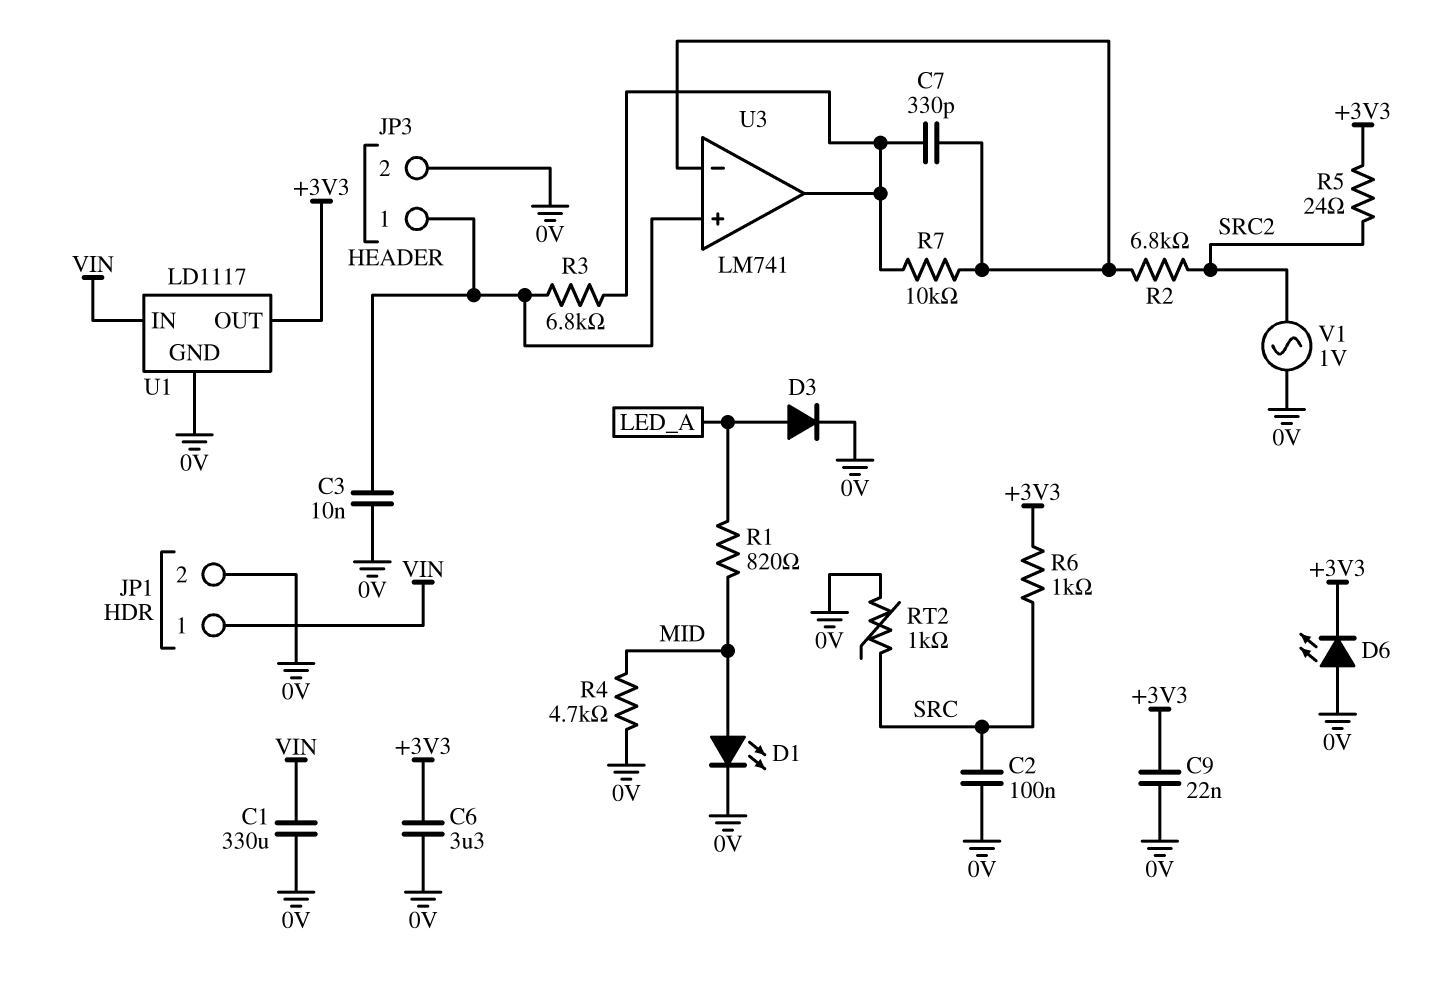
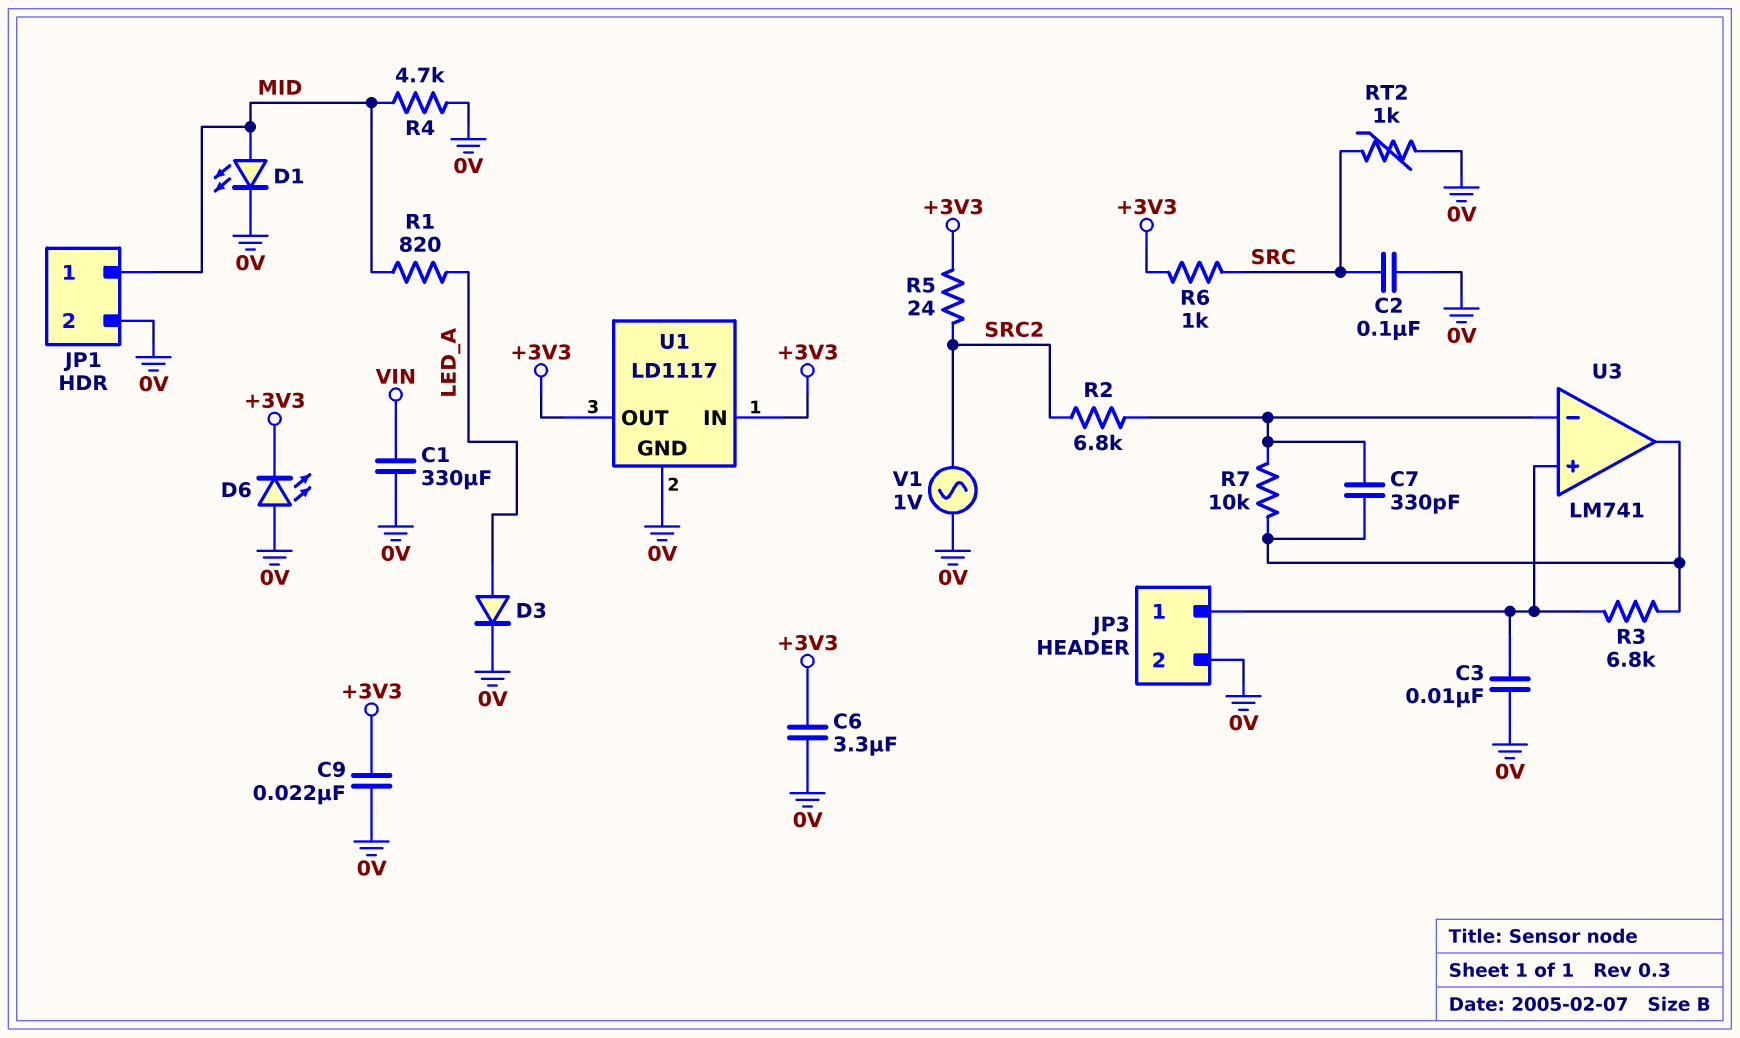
JP1 pin 1: VIN -> MID
U1 pin IN: VIN -> +3V3

